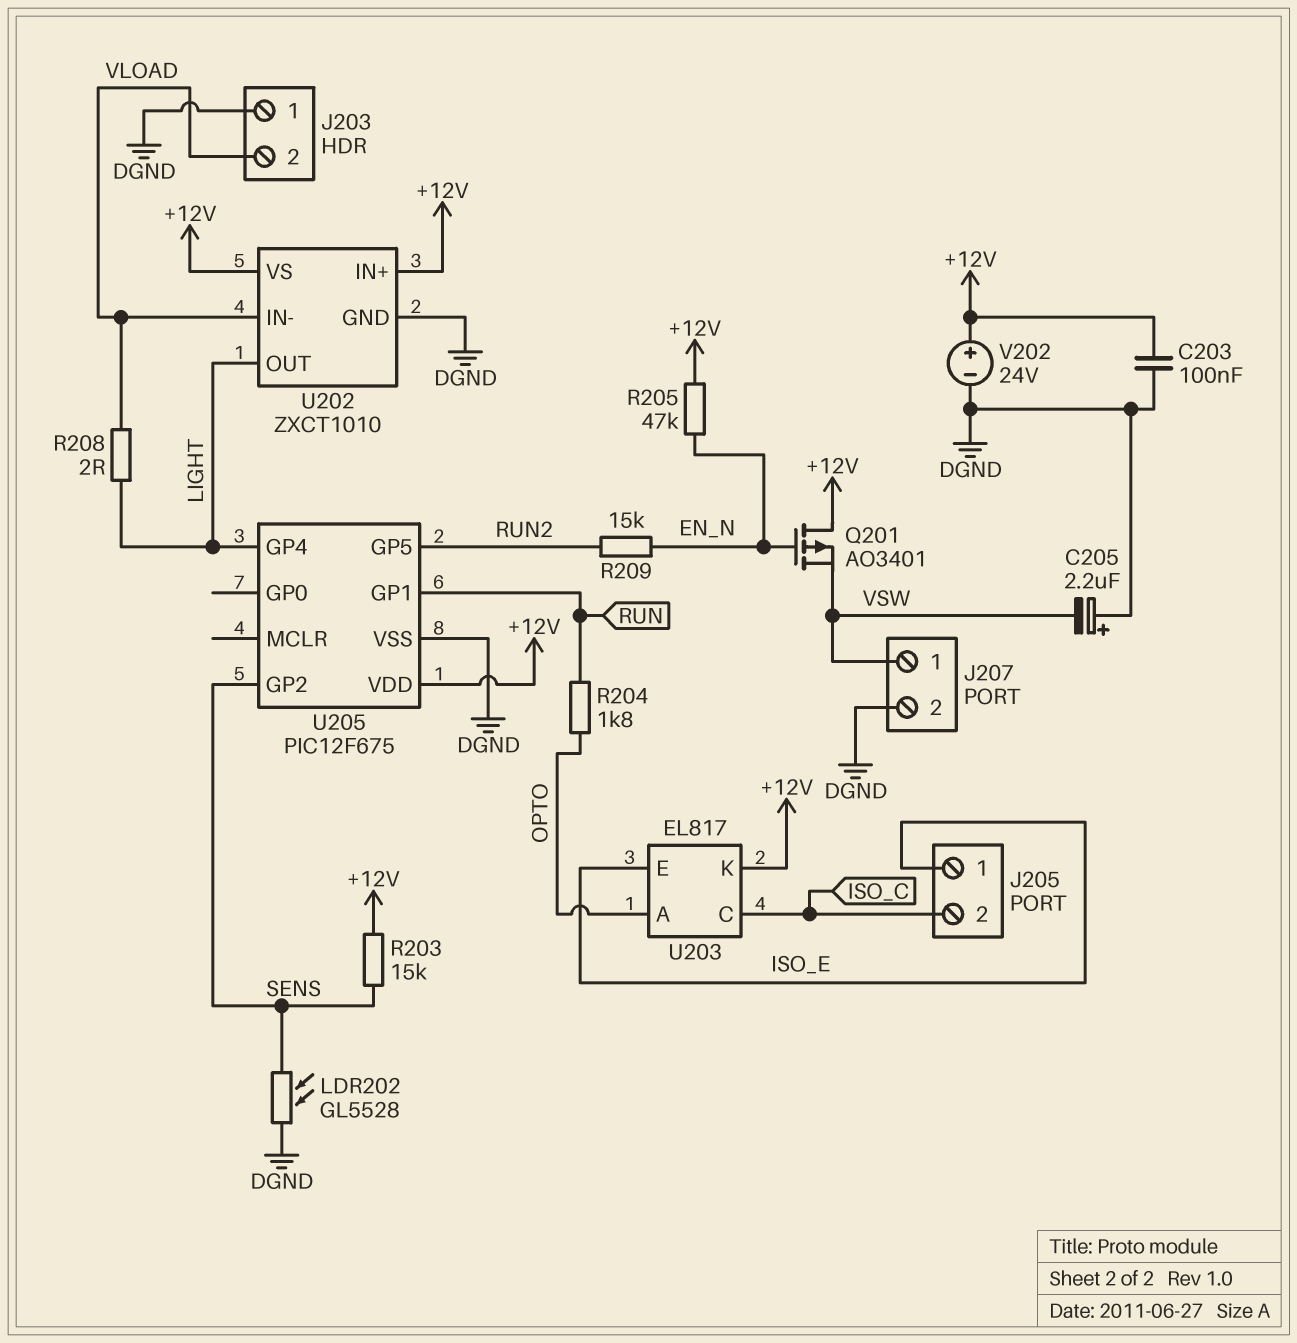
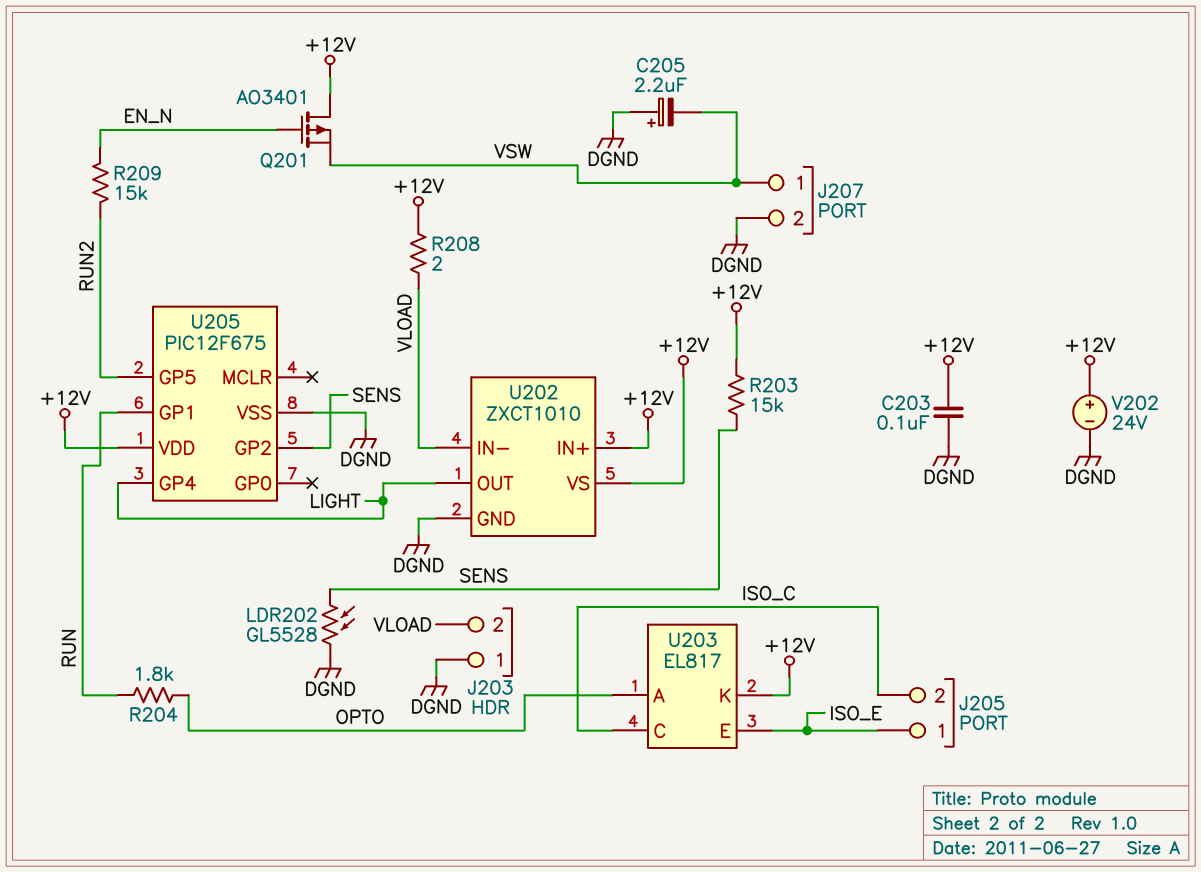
R205: 47k (+12V, EN_N) -> none
R208: 2 (LIGHT, VLOAD) -> 2 (+12V, VLOAD)

